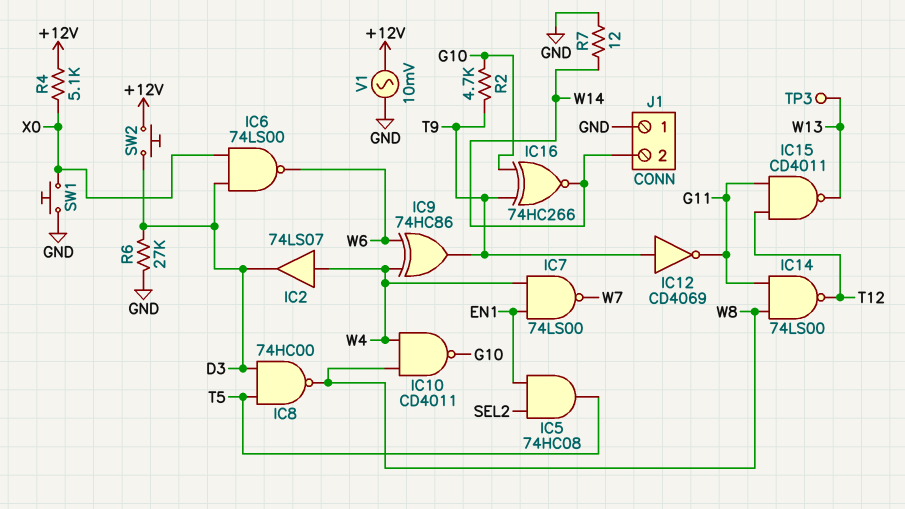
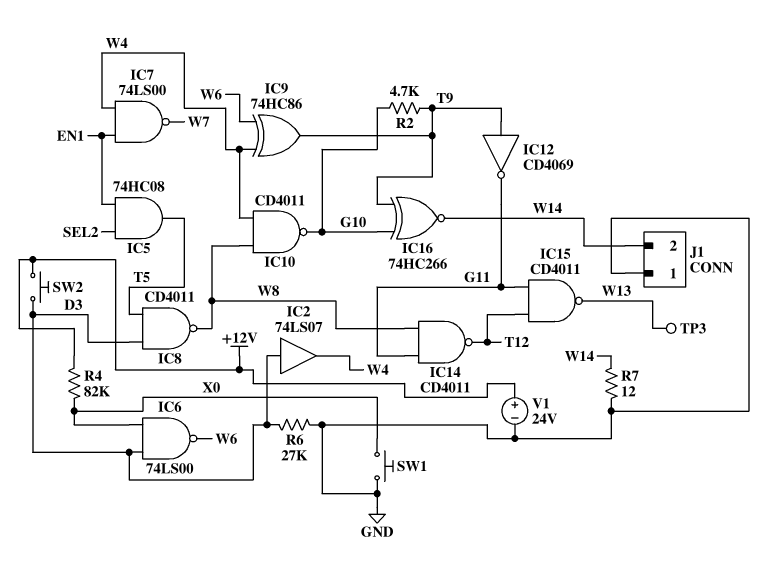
IC2: buffer 74LS07 (in W4, out D3) -> buffer 74LS07 (in D3, out W4)
IC8: NAND 74HC00 (in D3, in T5, out W8) -> NAND CD4011 (in D3, in T5, out W8)
IC14: NAND 74LS00 (in G11, in W8, out T12) -> NAND CD4011 (in G11, in W8, out T12)
R4: 5.1k (+12V, X0) -> 82k (+12V, X0)
V1: AC 10mV (+12V, GND) -> 24V (plus +12V, minus GND)

